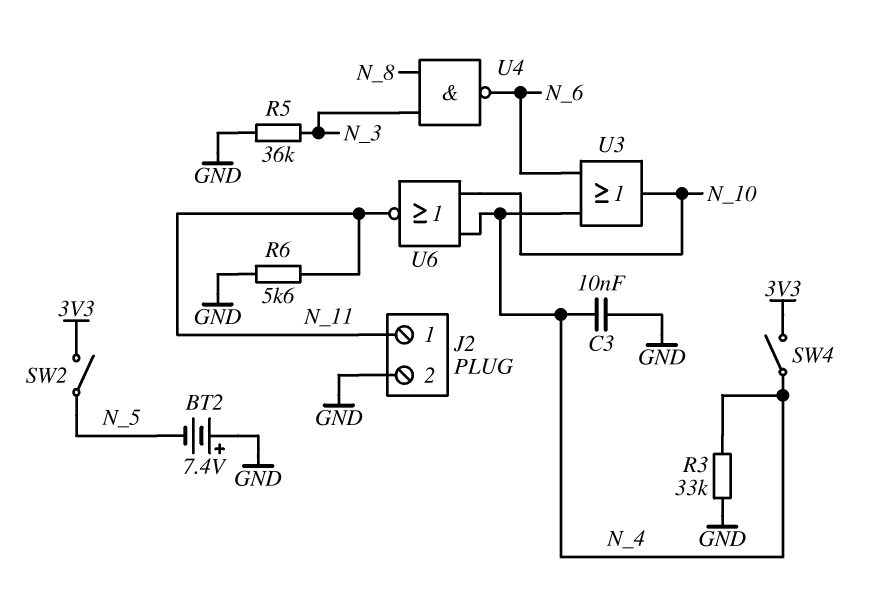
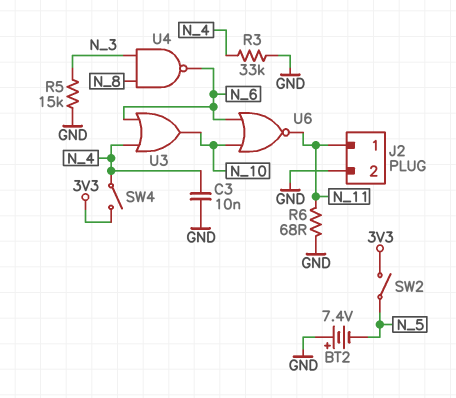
R5: 36k (GND, N_3) -> 15k (GND, N_3)
R6: 5.6k (GND, N_11) -> 68 (GND, N_11)
U6: NOR (in N_4, in N_10, out N_11) -> NOR (in N_6, in N_10, out N_11)

